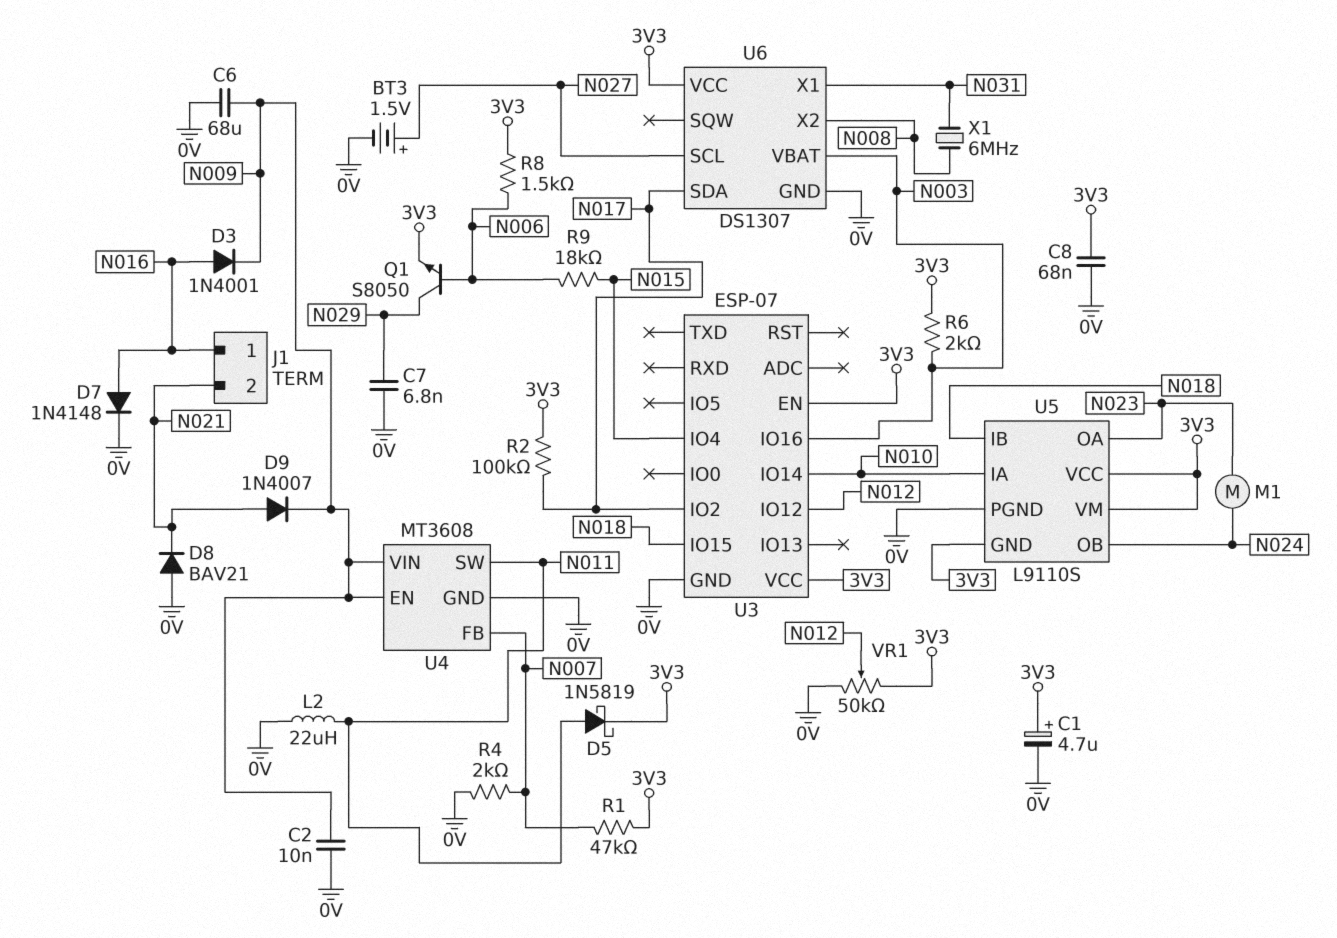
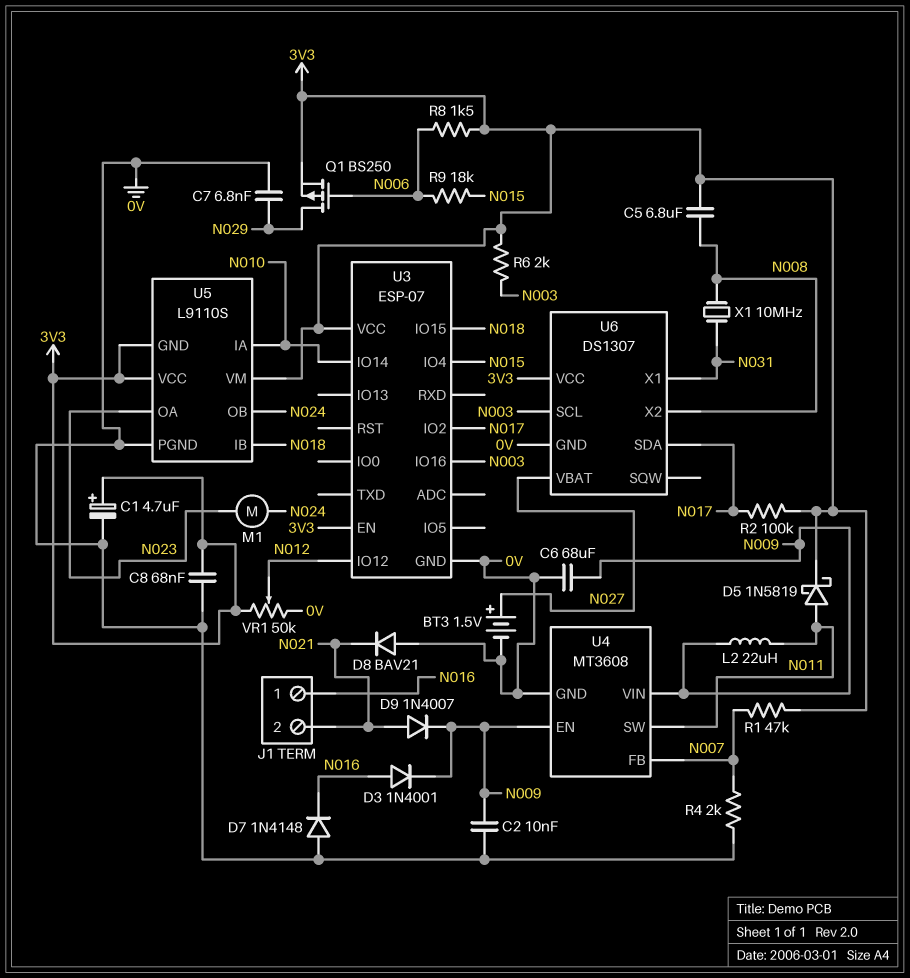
C5: none -> 6.8uF (3V3, N008)
D7: diode 1N4148 (A N016, K 0V) -> diode 1N4148 (A 0V, K N016)
L2: 22uH (0V, N011) -> 22uH (N009, N011)
Q1: NPN S8050 (B N006, C N029, E 3V3) -> PMOS BS250 (G N006, D N029, S 3V3)
U6 pin SCL: N027 -> N003
U6 pin VBAT: N003 -> N027
X1: 6MHz (N008, N031) -> 10MHz (N008, N031)

